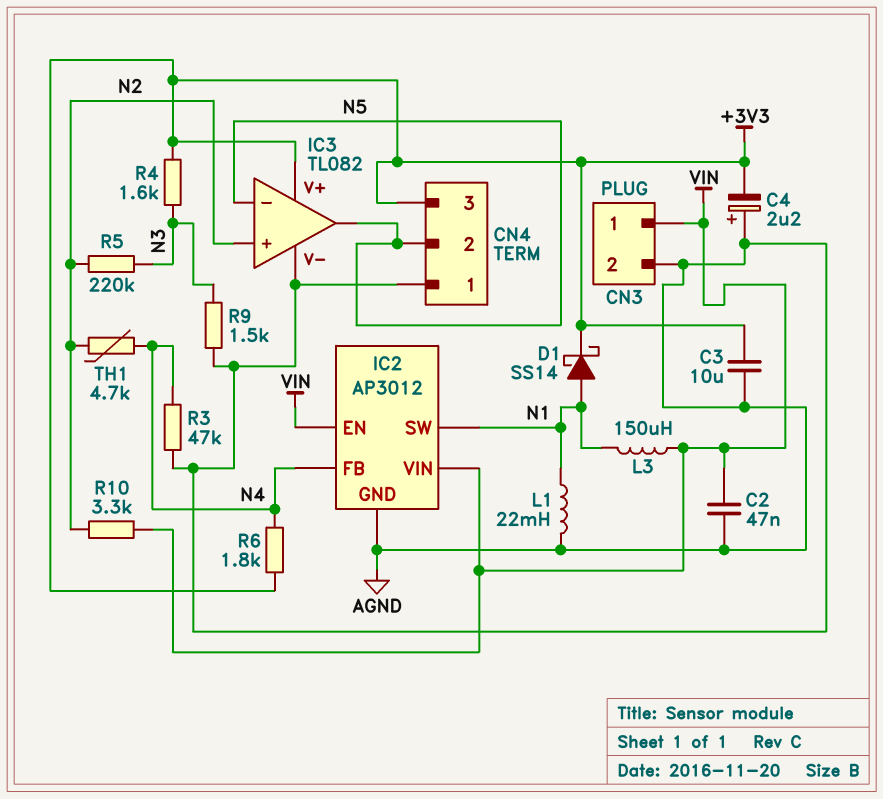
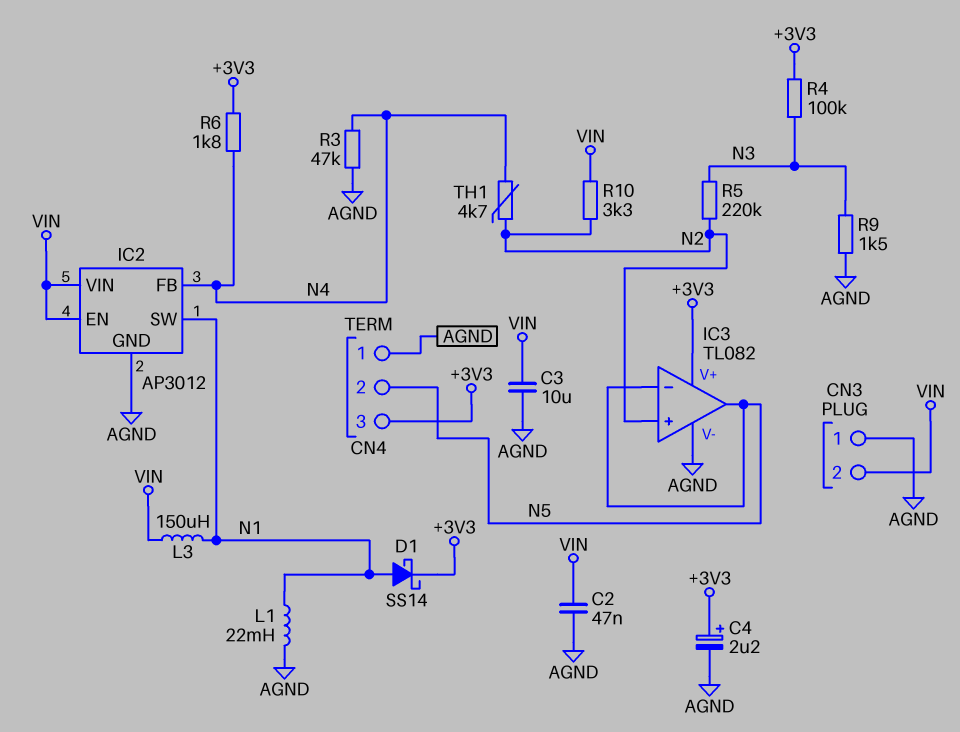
C3: 10uF (+3V3, AGND) -> 10uF (AGND, VIN)
C4: 2.2uF (plus AGND, minus +3V3) -> 2.2uF (plus +3V3, minus AGND)
CN3 pin 1: VIN -> AGND
CN3 pin 2: AGND -> VIN
R4: 1.6k (+3V3, N3) -> 100k (+3V3, N3)

